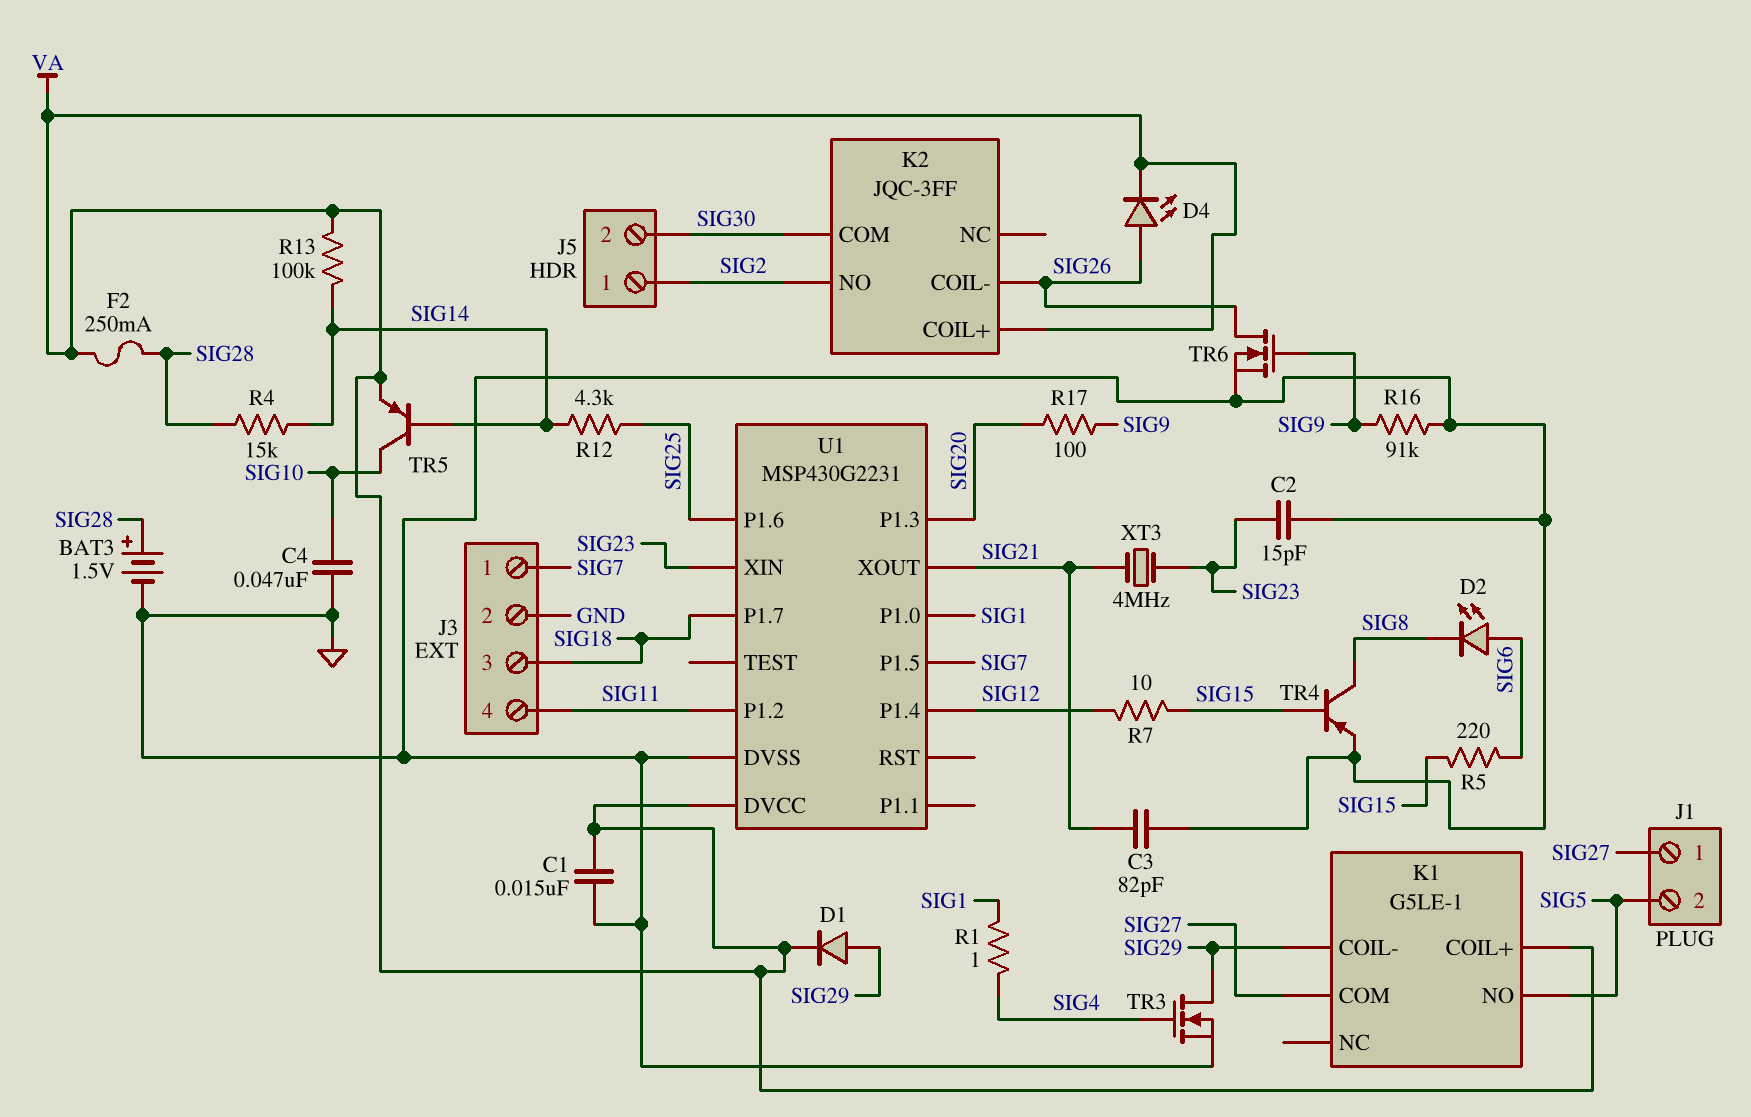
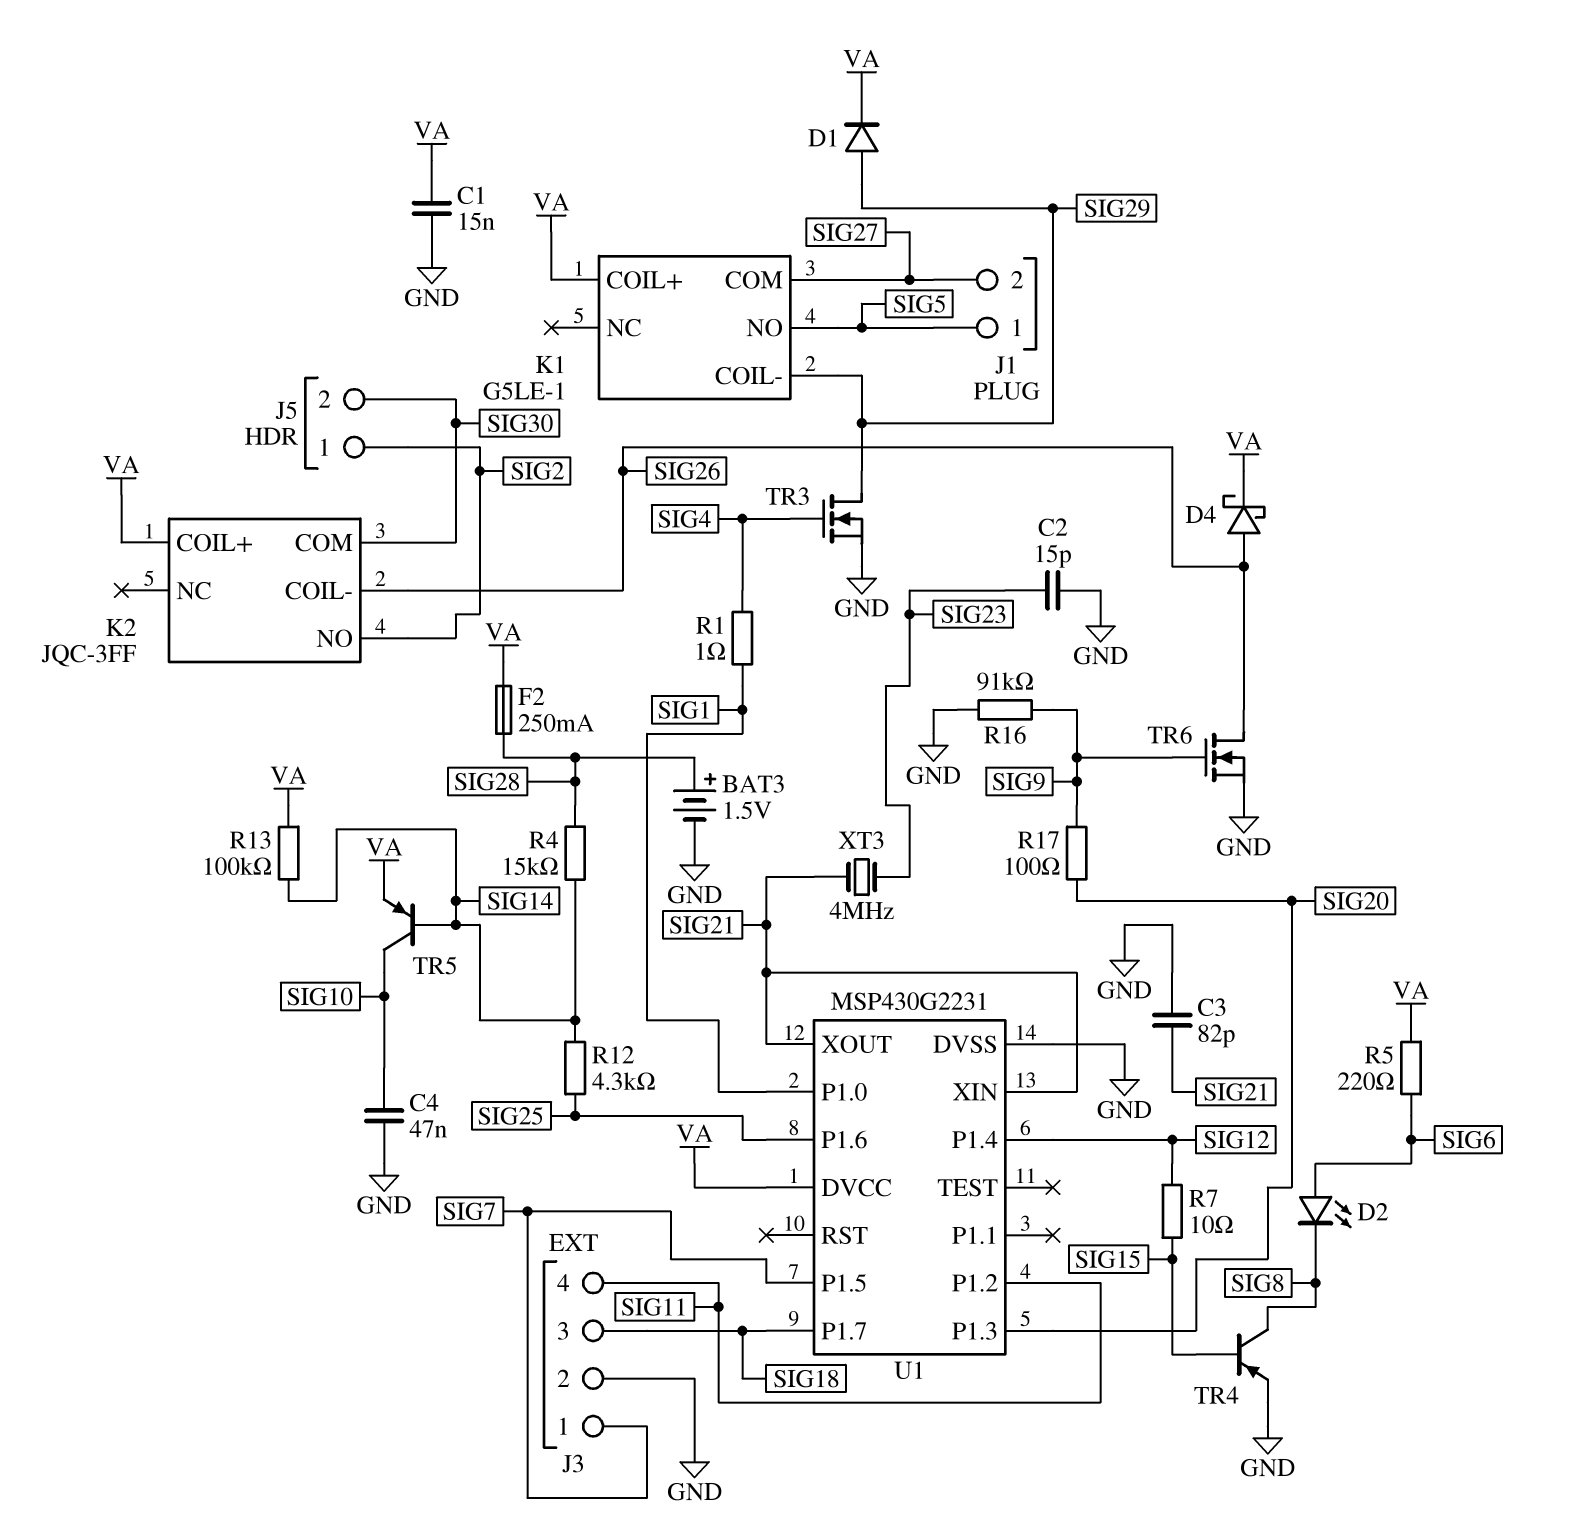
D4: LED (A SIG26, K VA) -> schottky (A SIG26, K VA)
J1 pin 1: SIG27 -> SIG5
J1 pin 2: SIG5 -> SIG27
R5: 220 (SIG6, SIG15) -> 220 (SIG6, VA)
U1 pin XIN: SIG23 -> SIG21

